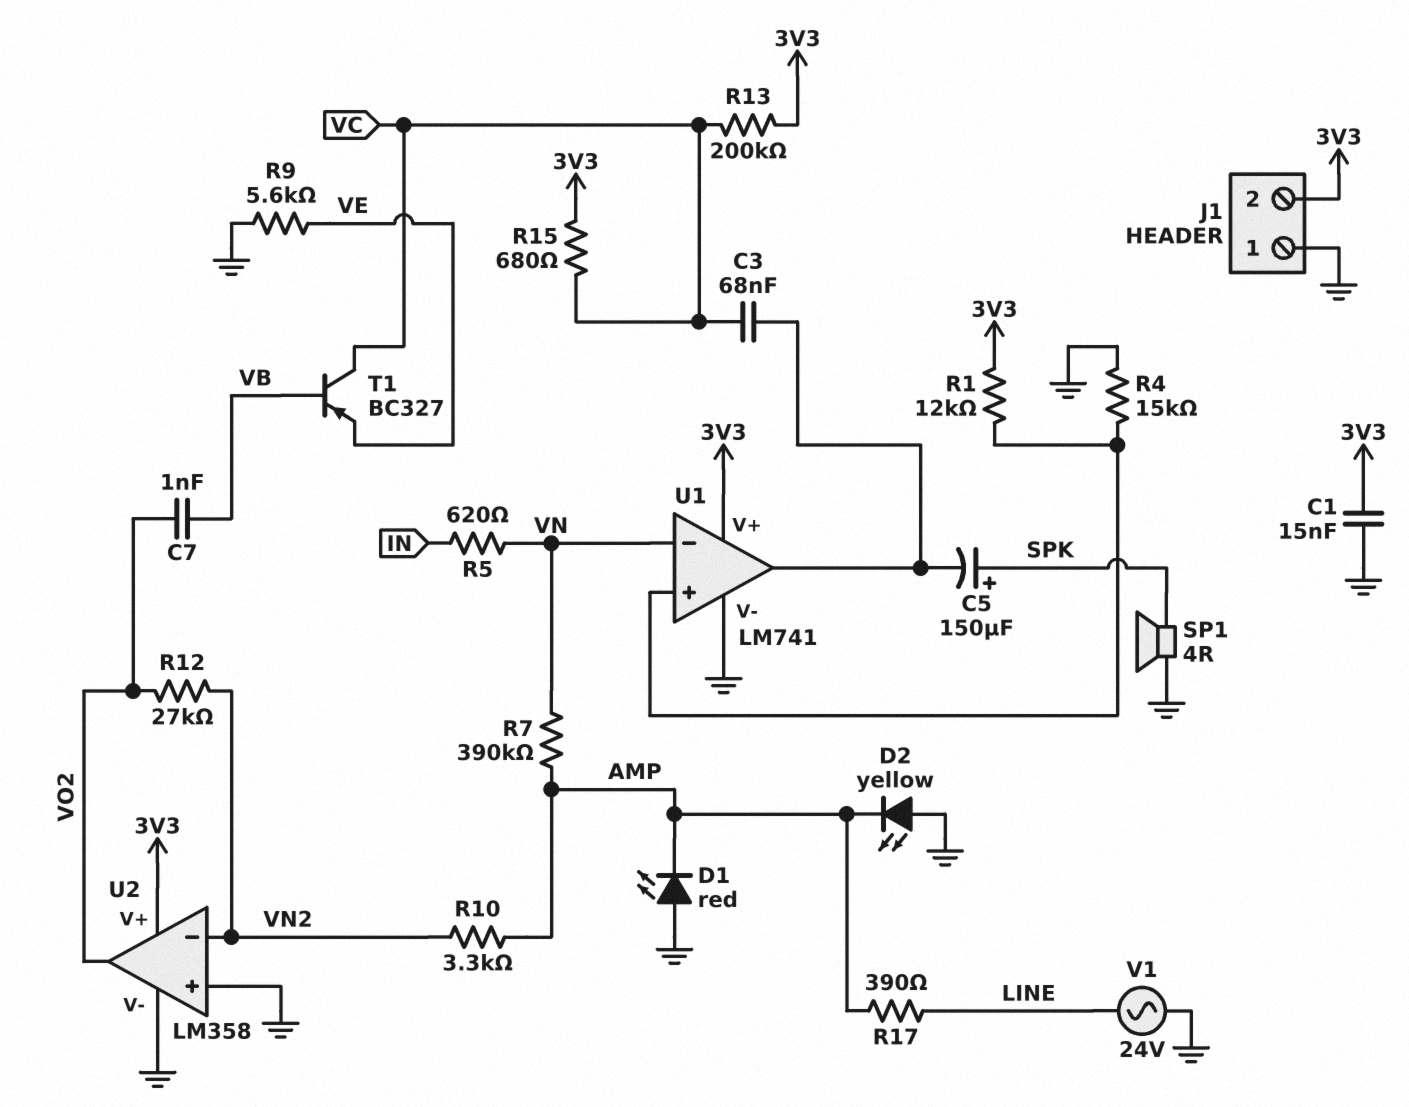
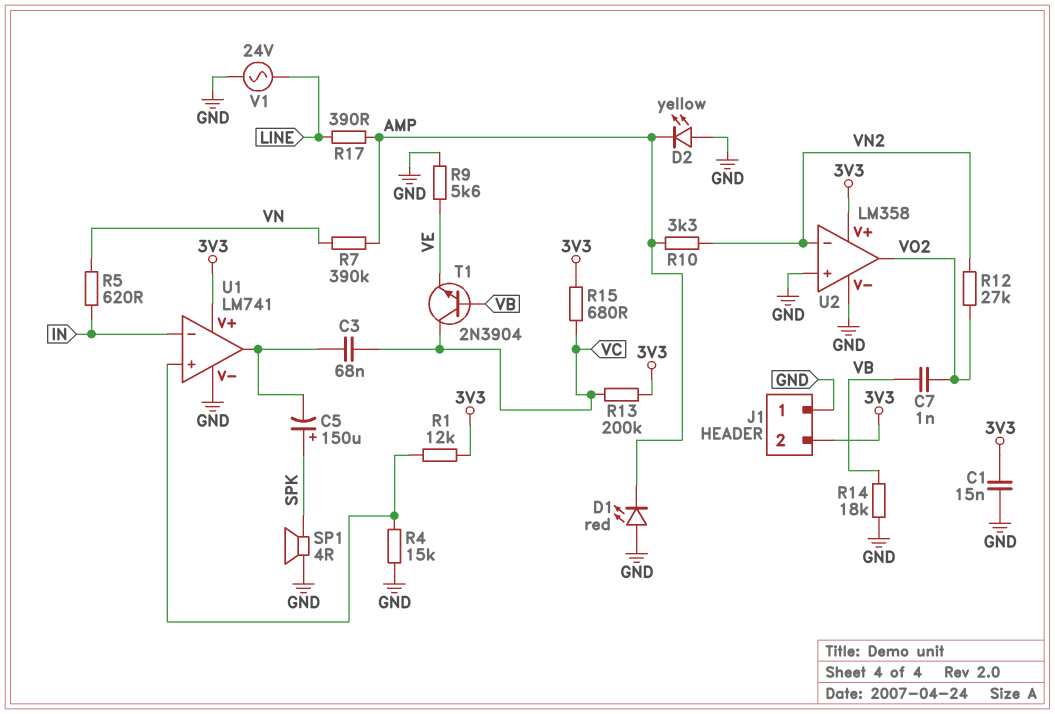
R14: none -> 18k (GND, VB)
T1: PNP BC327 (B VB, C VC, E VE) -> NPN 2N3904 (B VB, C VC, E VE)
U1 pin in-: VN -> IN

